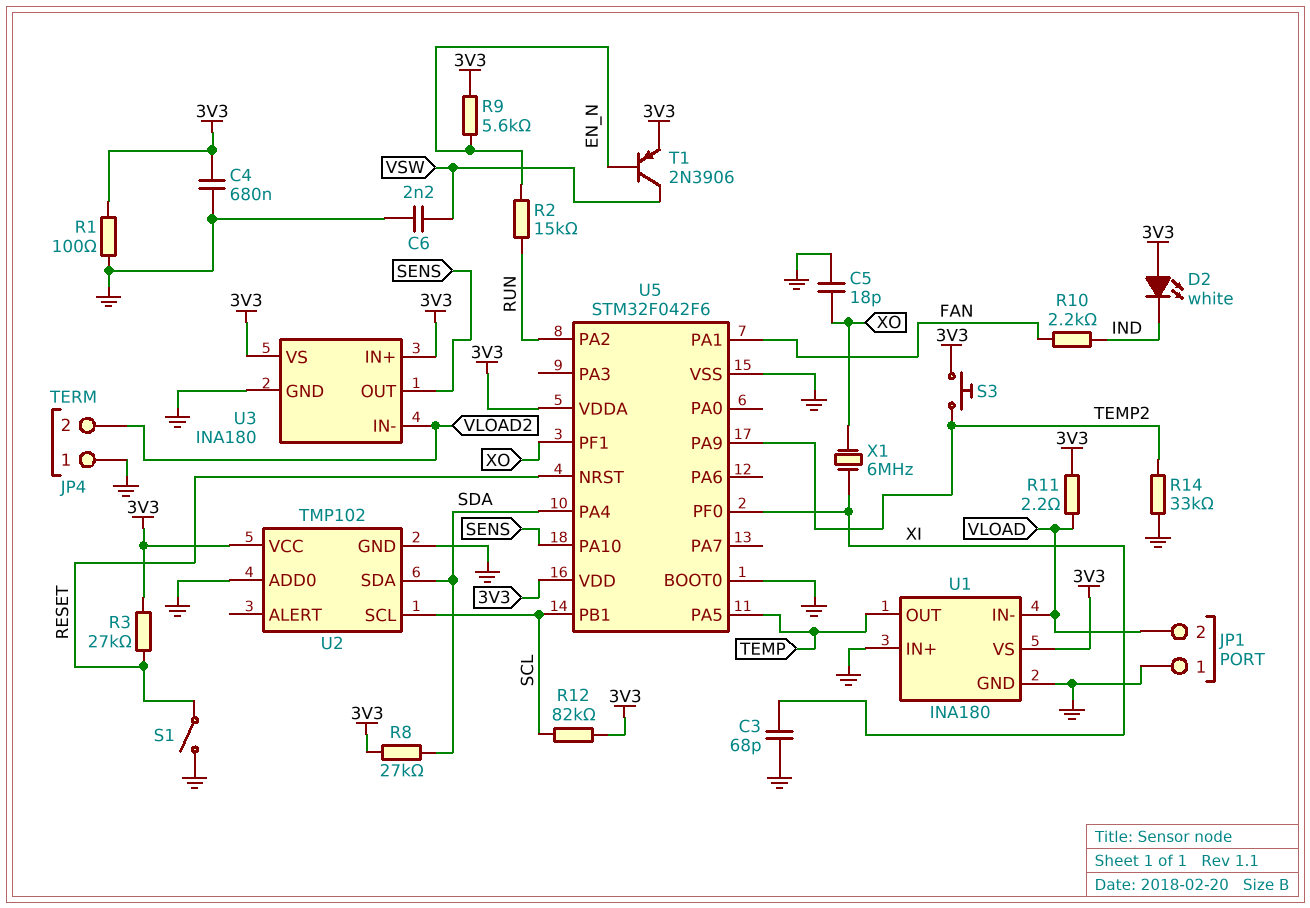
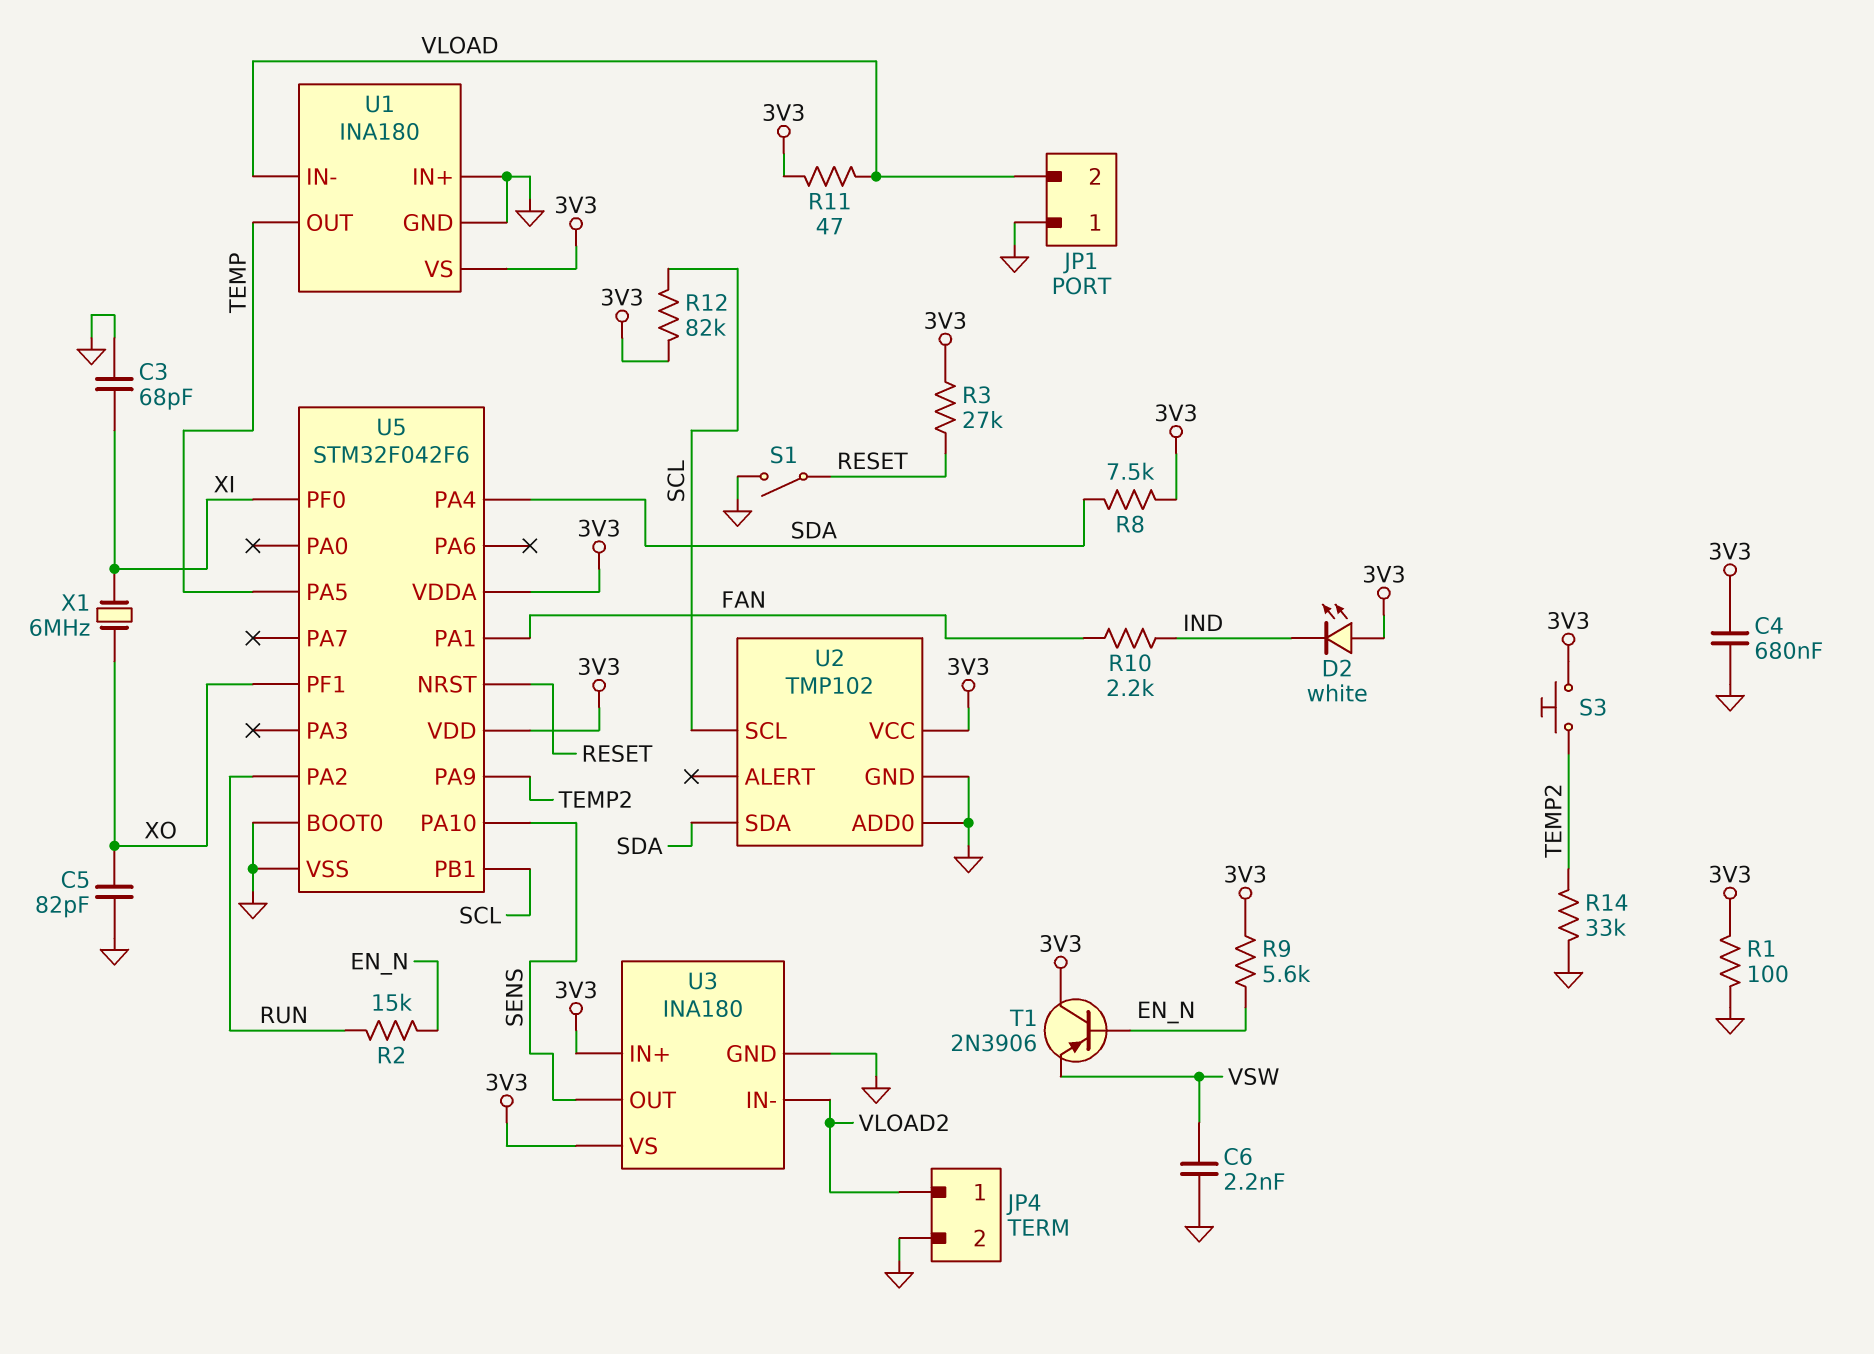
C5: 18pF (GND, XO) -> 82pF (GND, XO)
JP4 pin 1: GND -> VLOAD2
JP4 pin 2: VLOAD2 -> GND
R8: 27k (3V3, SDA) -> 7.5k (3V3, SDA)
R11: 2.2 (3V3, VLOAD) -> 47 (3V3, VLOAD)
T1: PNP 2N3906 (B EN_N, C VSW, E 3V3) -> PNP 2N3906 (B EN_N, C 3V3, E VSW)

